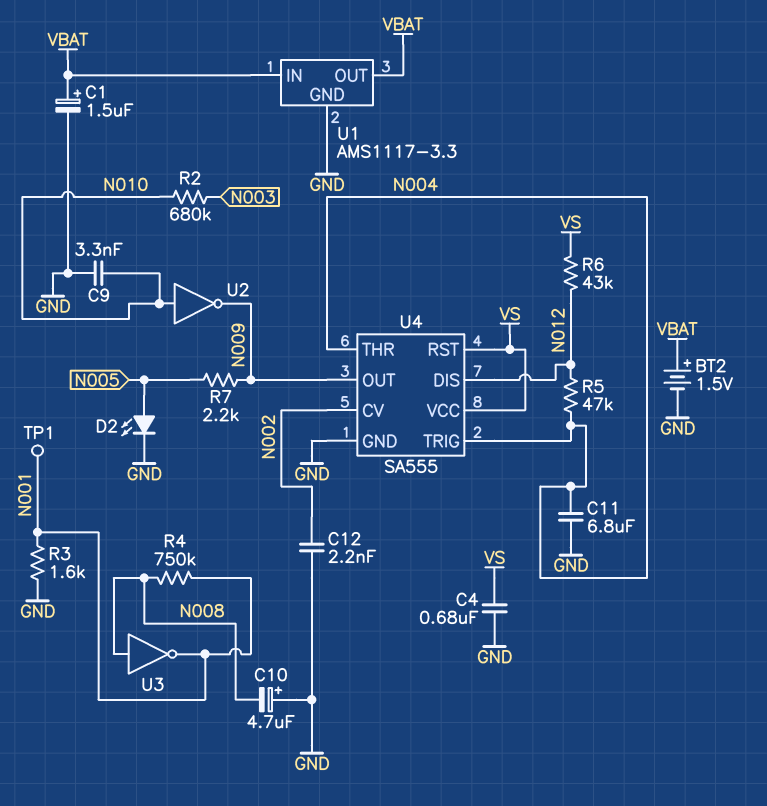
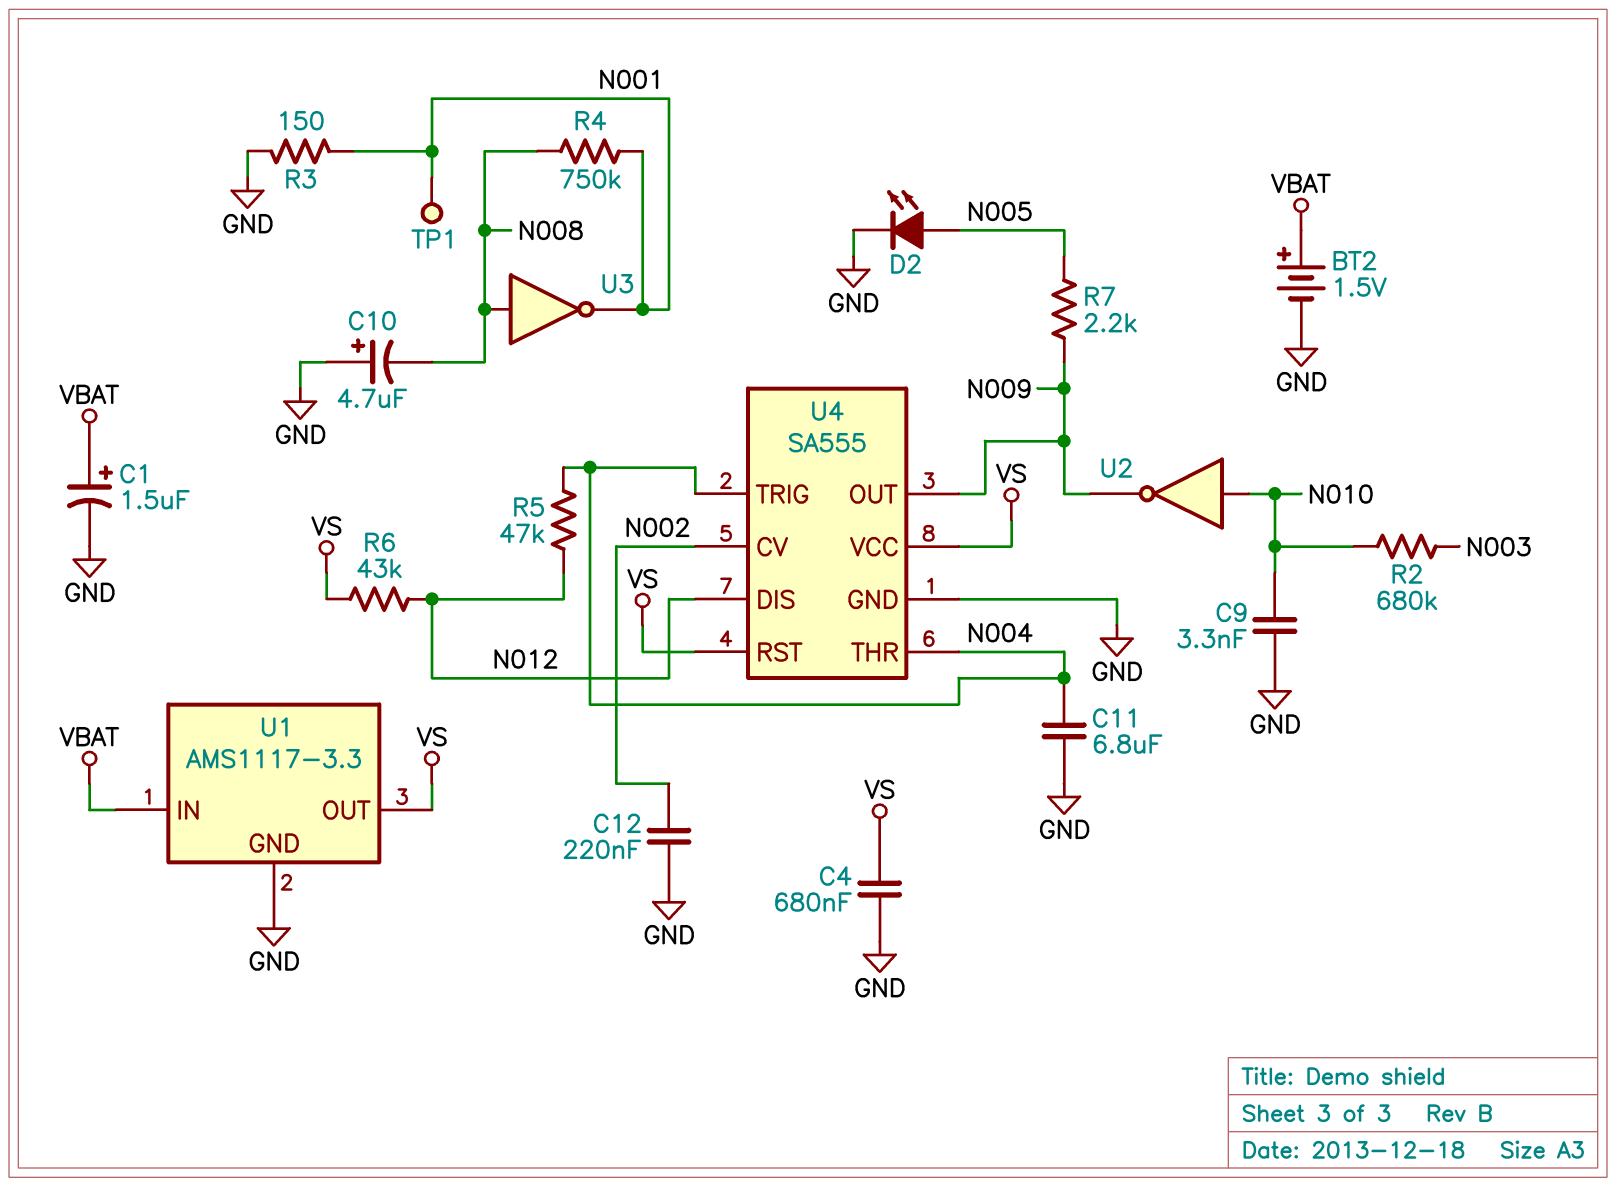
C12: 2.2nF (GND, N002) -> 220nF (GND, N002)
R3: 1.6k (GND, N001) -> 150 (GND, N001)
U1 pin OUT: VBAT -> VS

